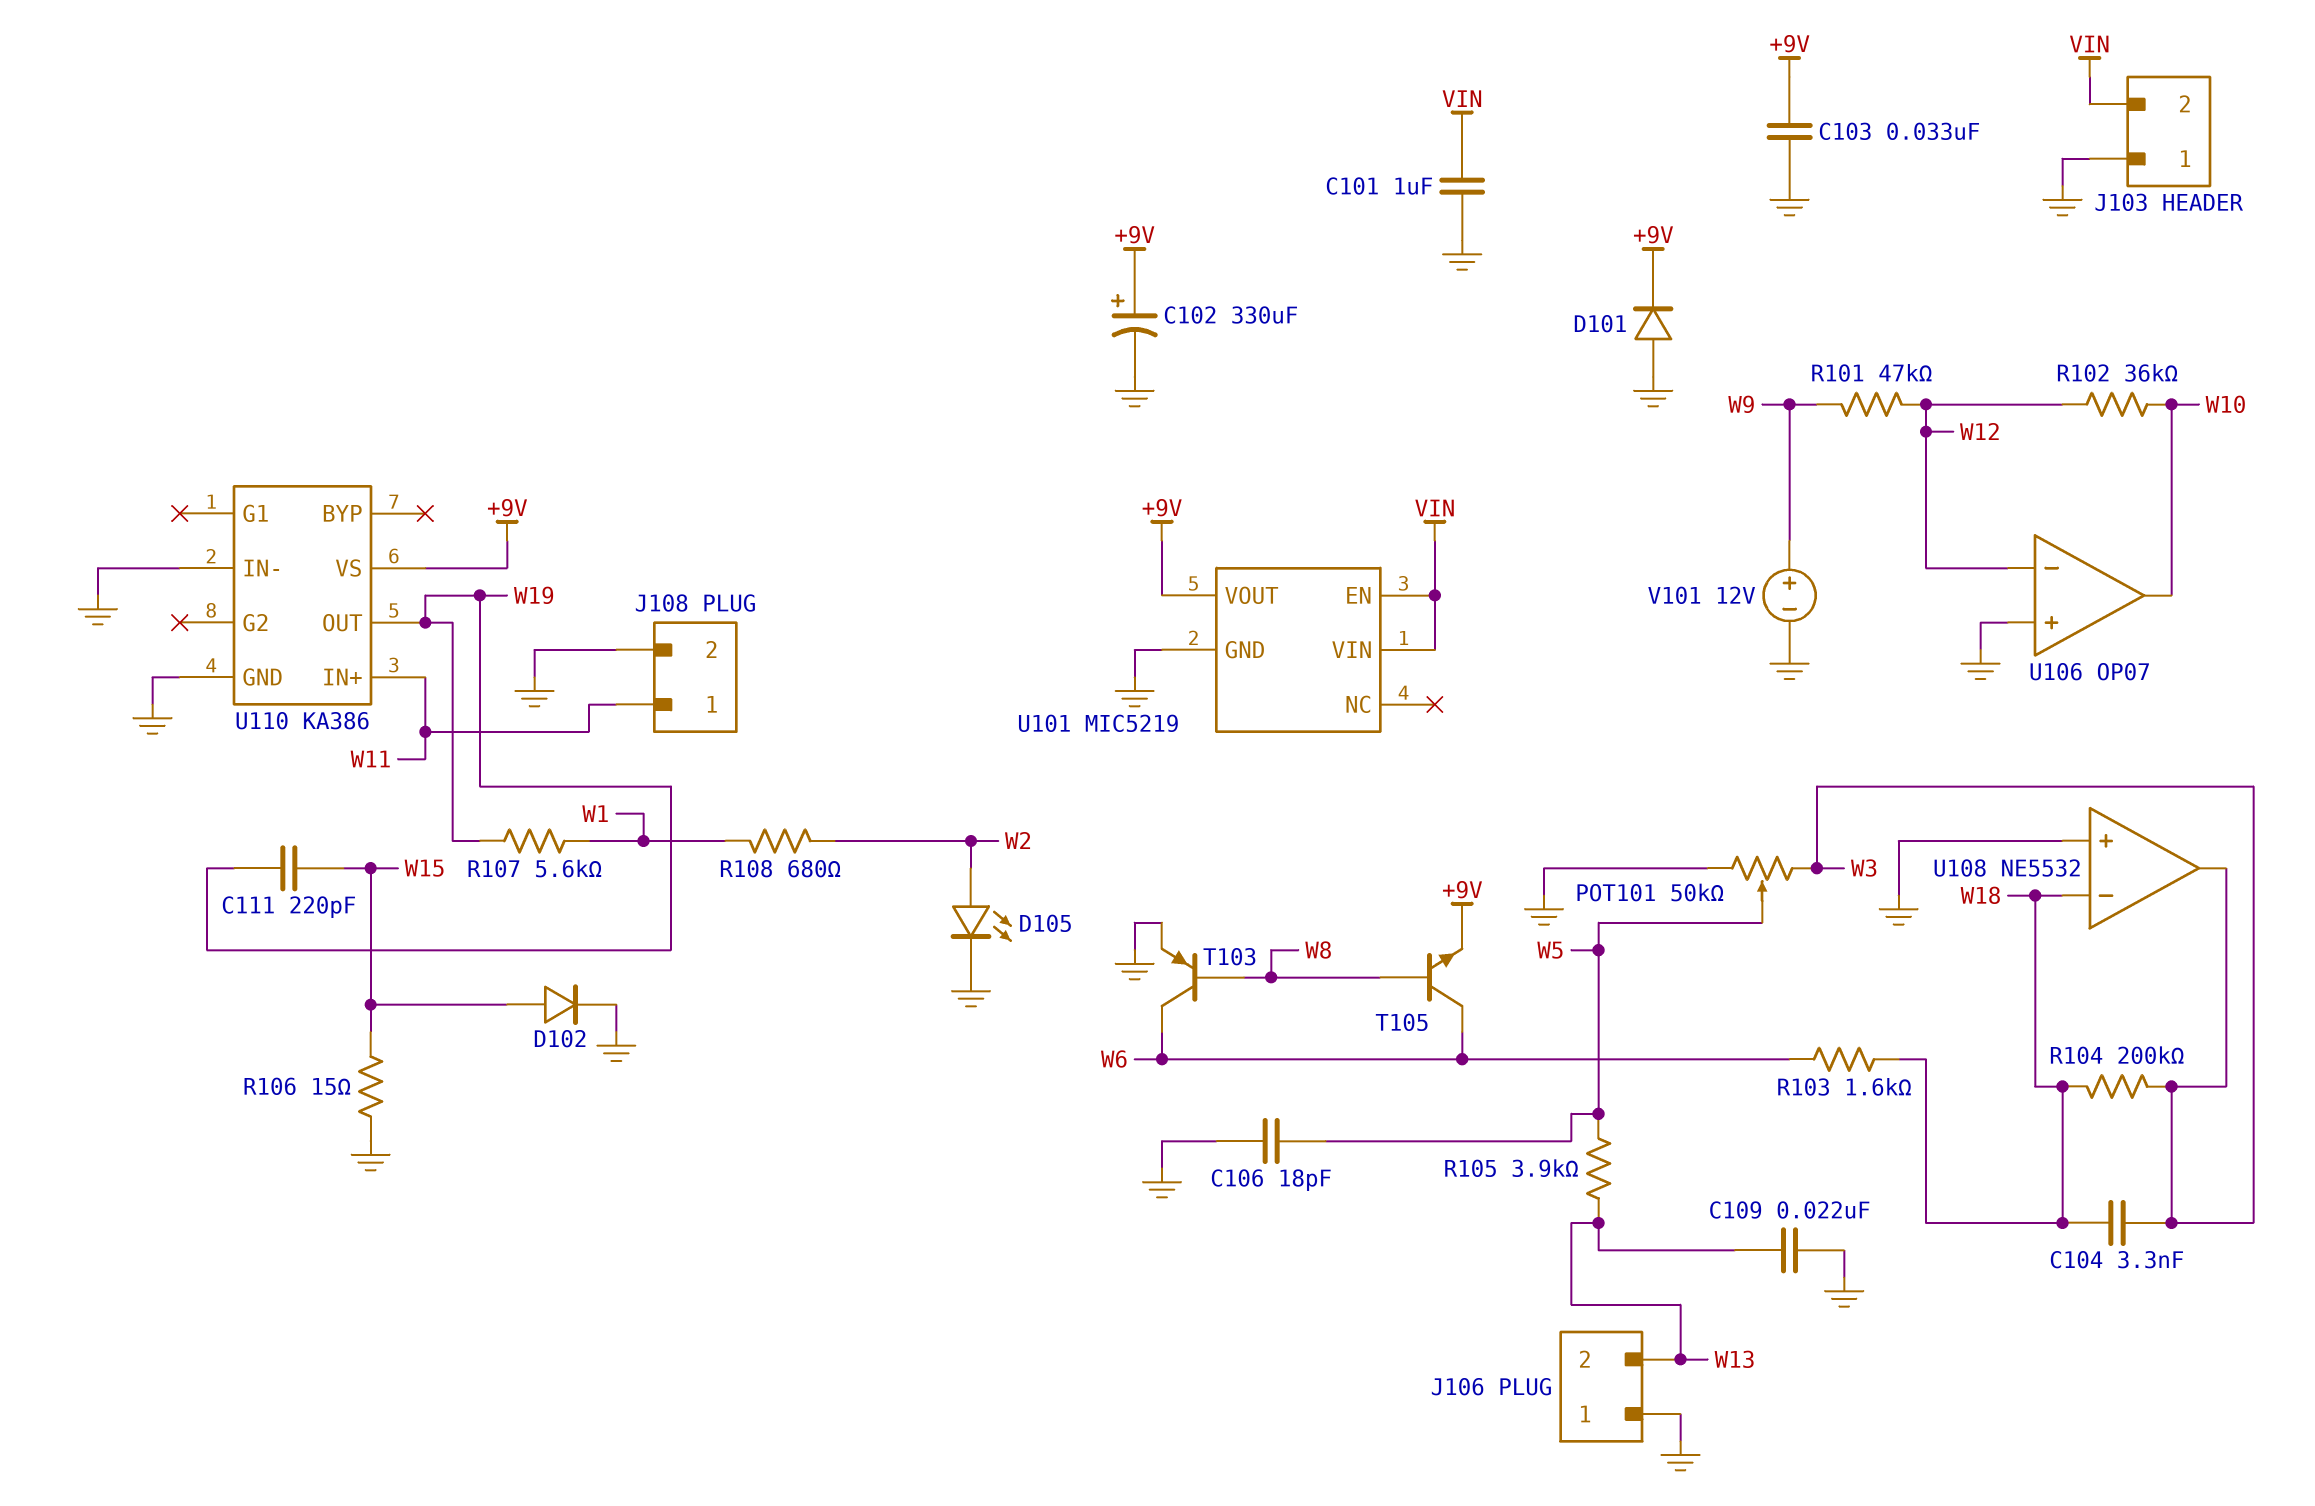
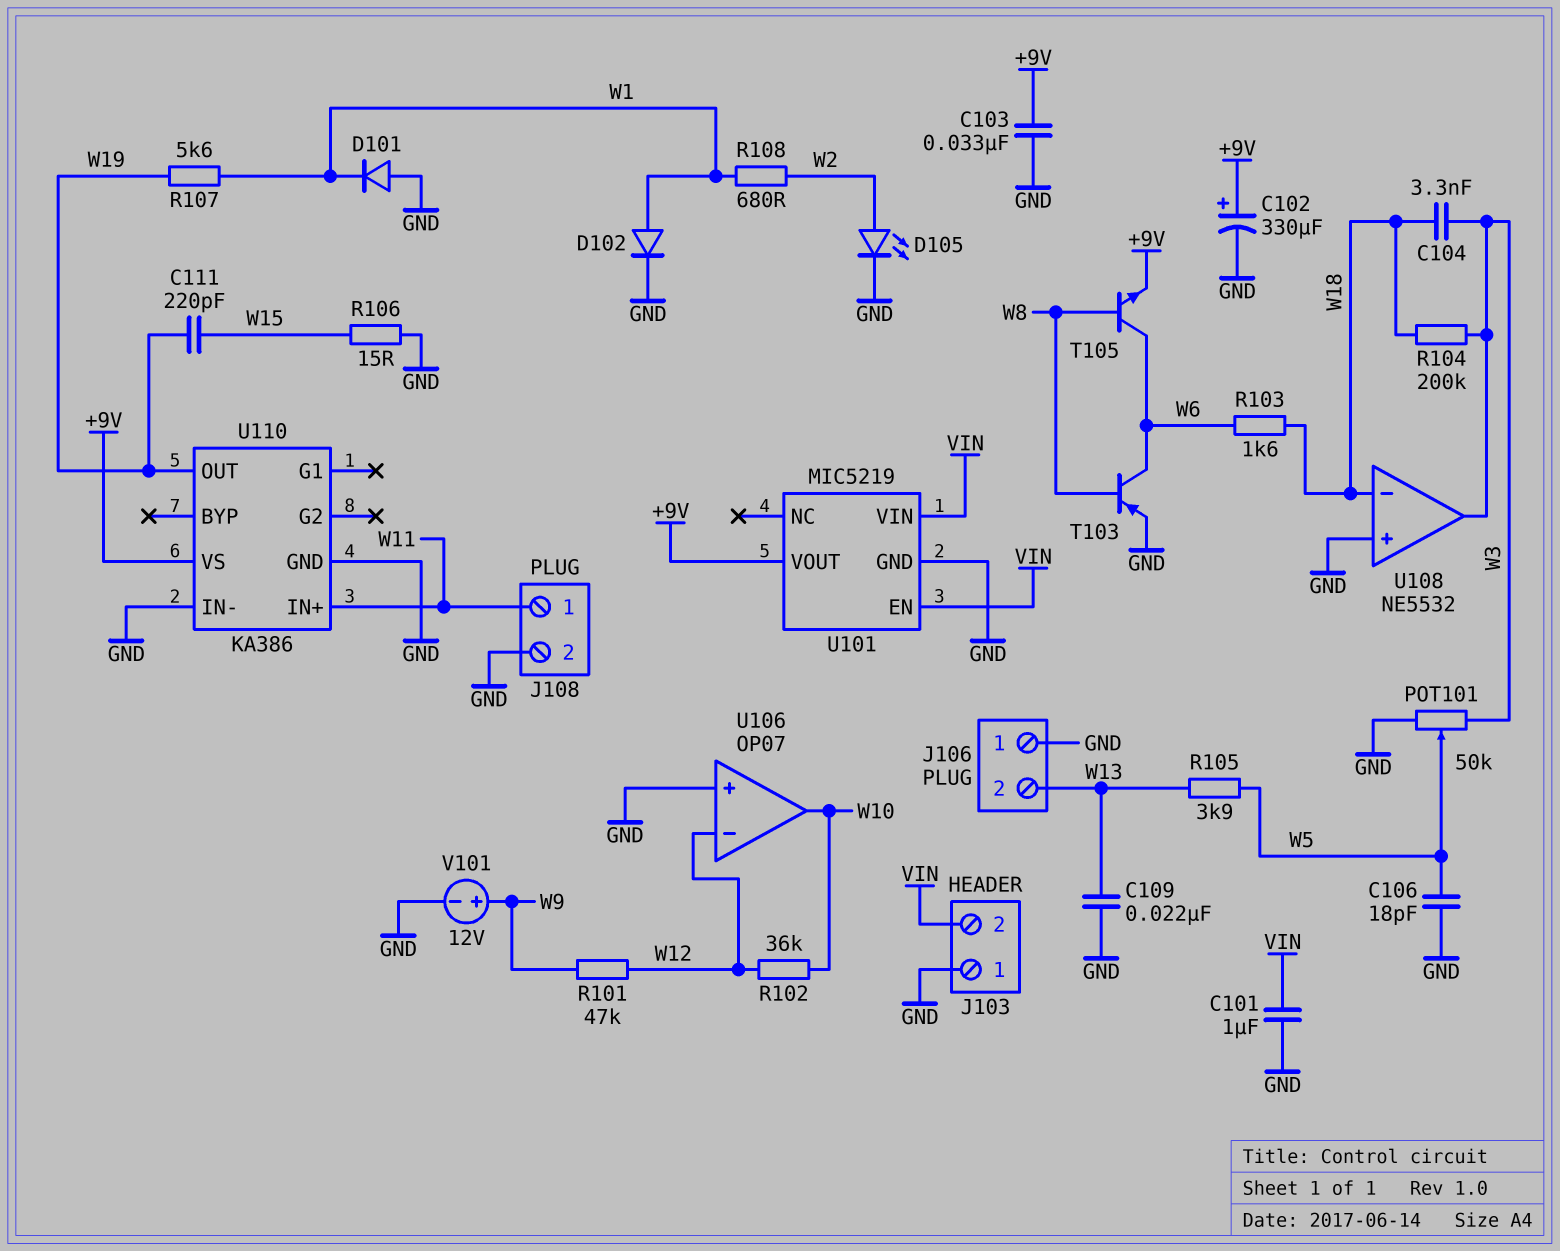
D101: diode (A GND, K +9V) -> diode (A GND, K W1)
D102: diode (A W15, K GND) -> diode (A W1, K GND)

